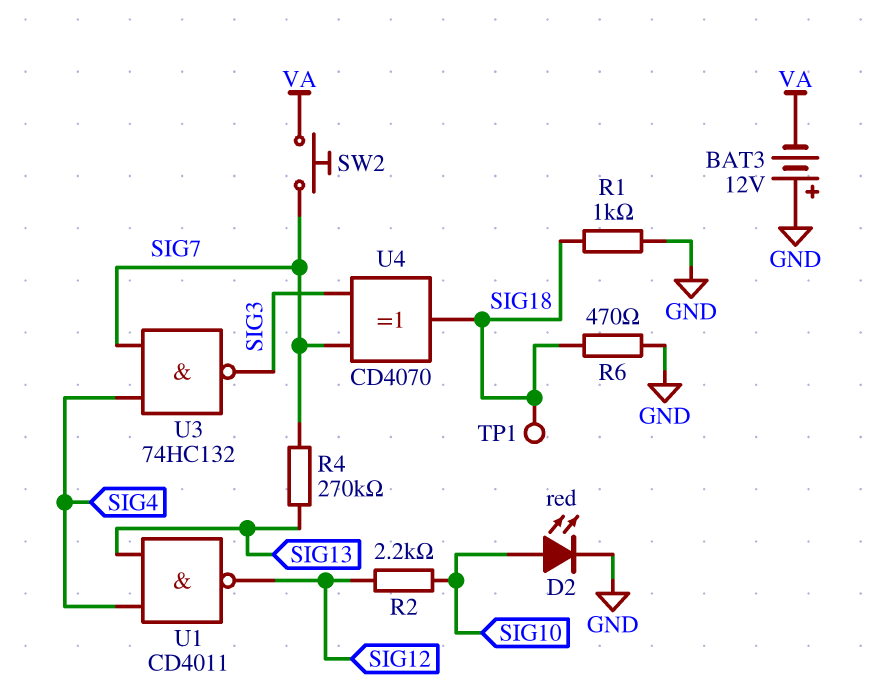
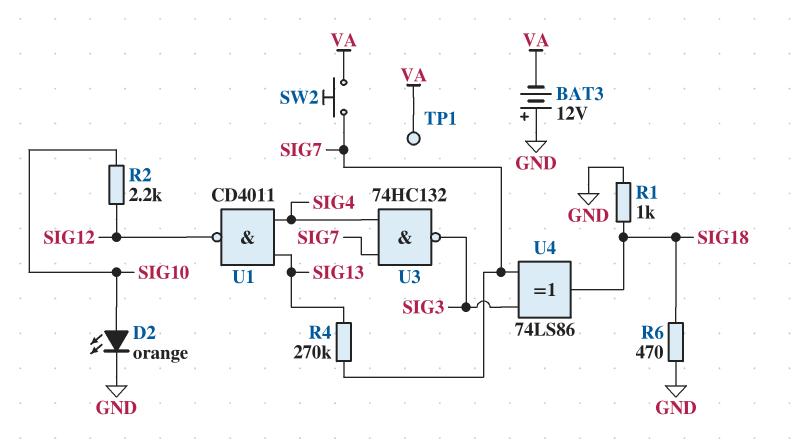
D2: LED red (A SIG10, K GND) -> LED orange (A SIG10, K GND)
TP1: test point (SIG18) -> test point (VA)
U4: XOR CD4070 (in SIG3, in SIG7, out SIG18) -> XOR 74LS86 (in SIG3, in SIG7, out SIG18)

